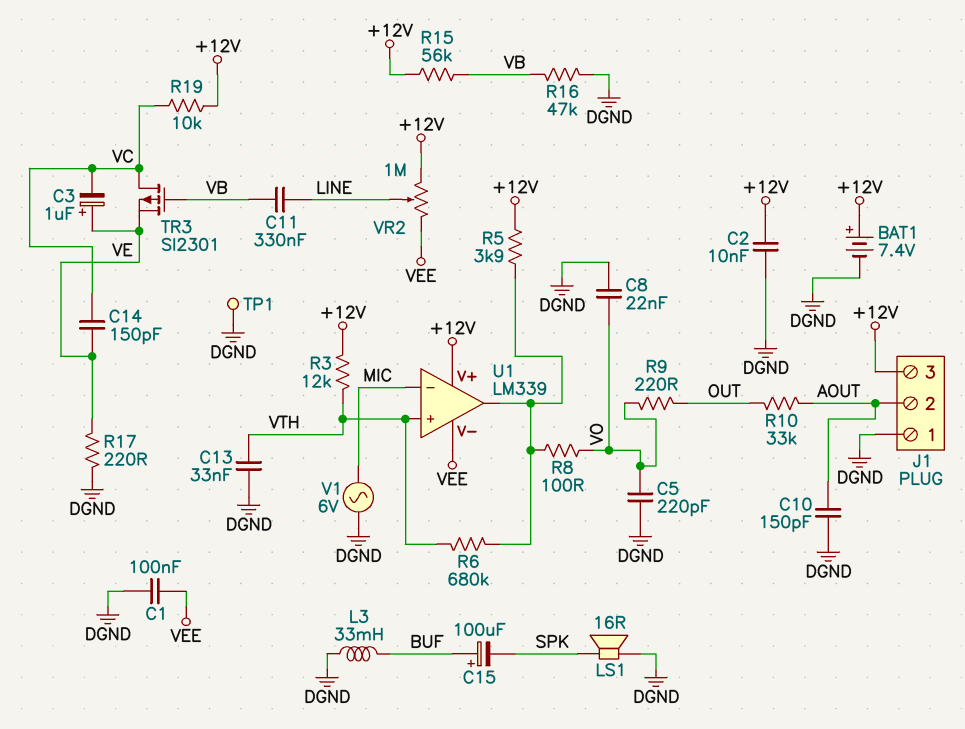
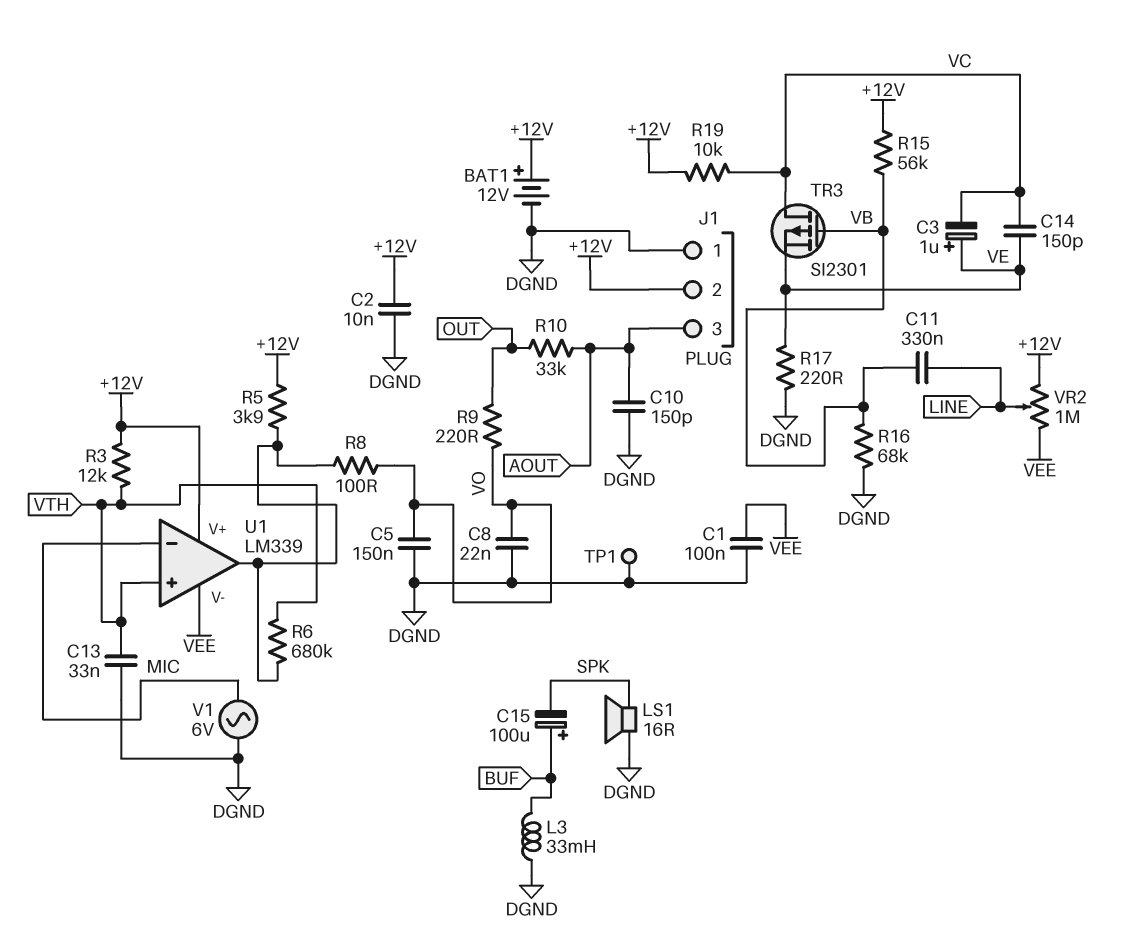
BAT1: 7.4V (plus +12V, minus DGND) -> 12V (plus +12V, minus DGND)
C5: 220pF (DGND, VO) -> 150nF (DGND, VO)
J1 pin 2: AOUT -> +12V
J1 pin 3: +12V -> AOUT
R16: 47k (DGND, VB) -> 68k (DGND, VB)

